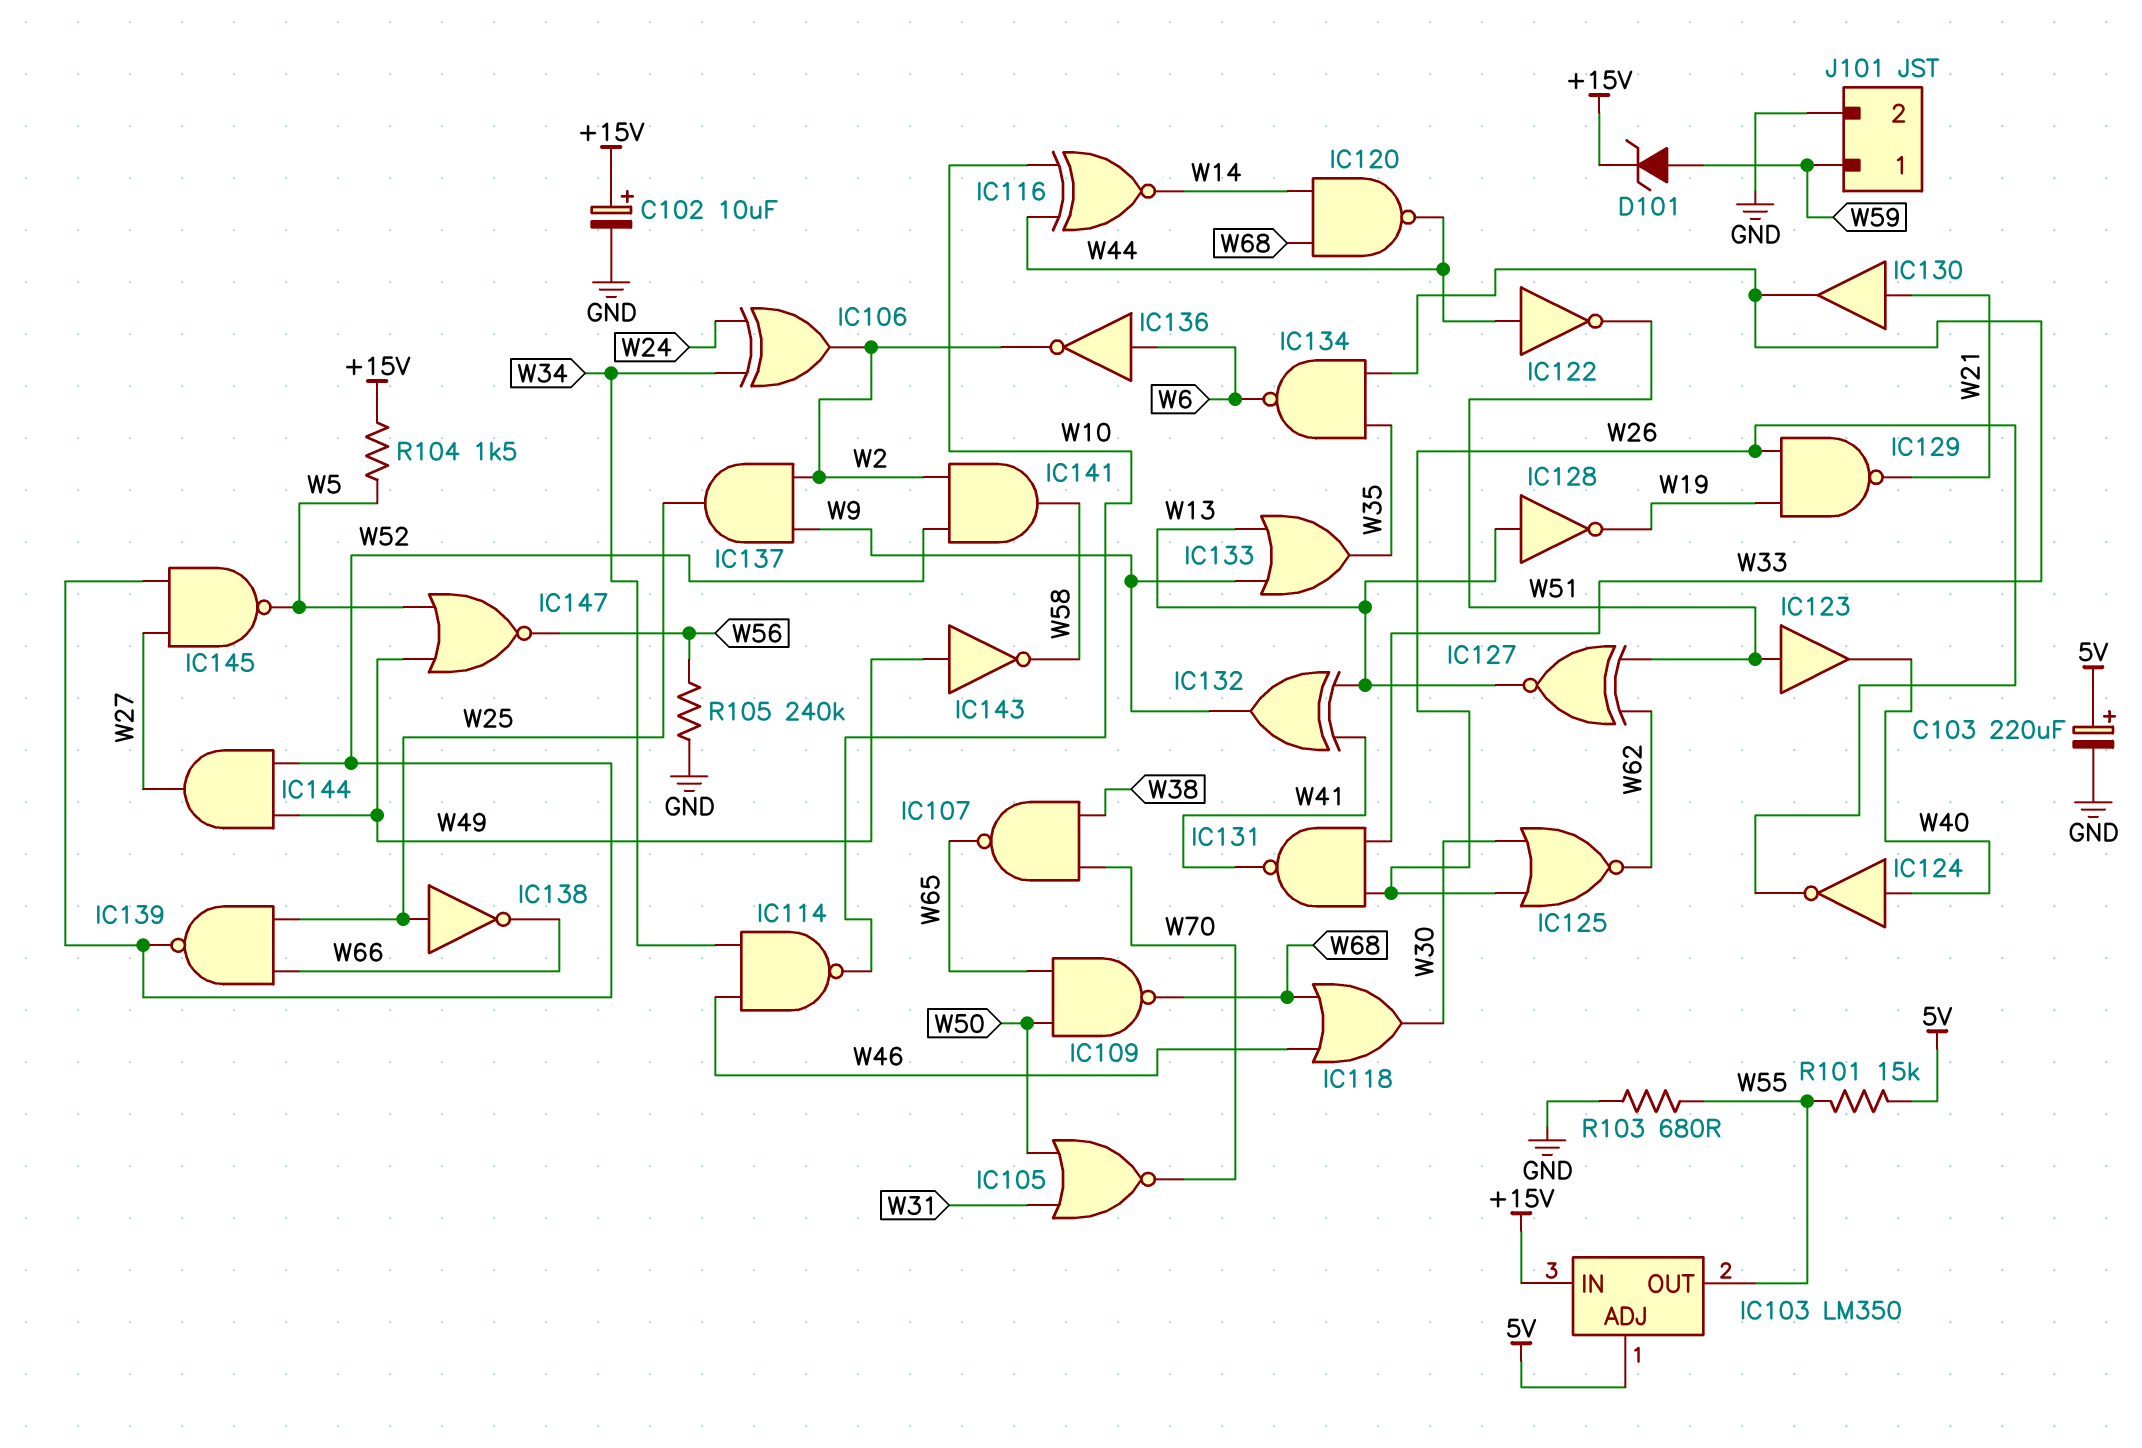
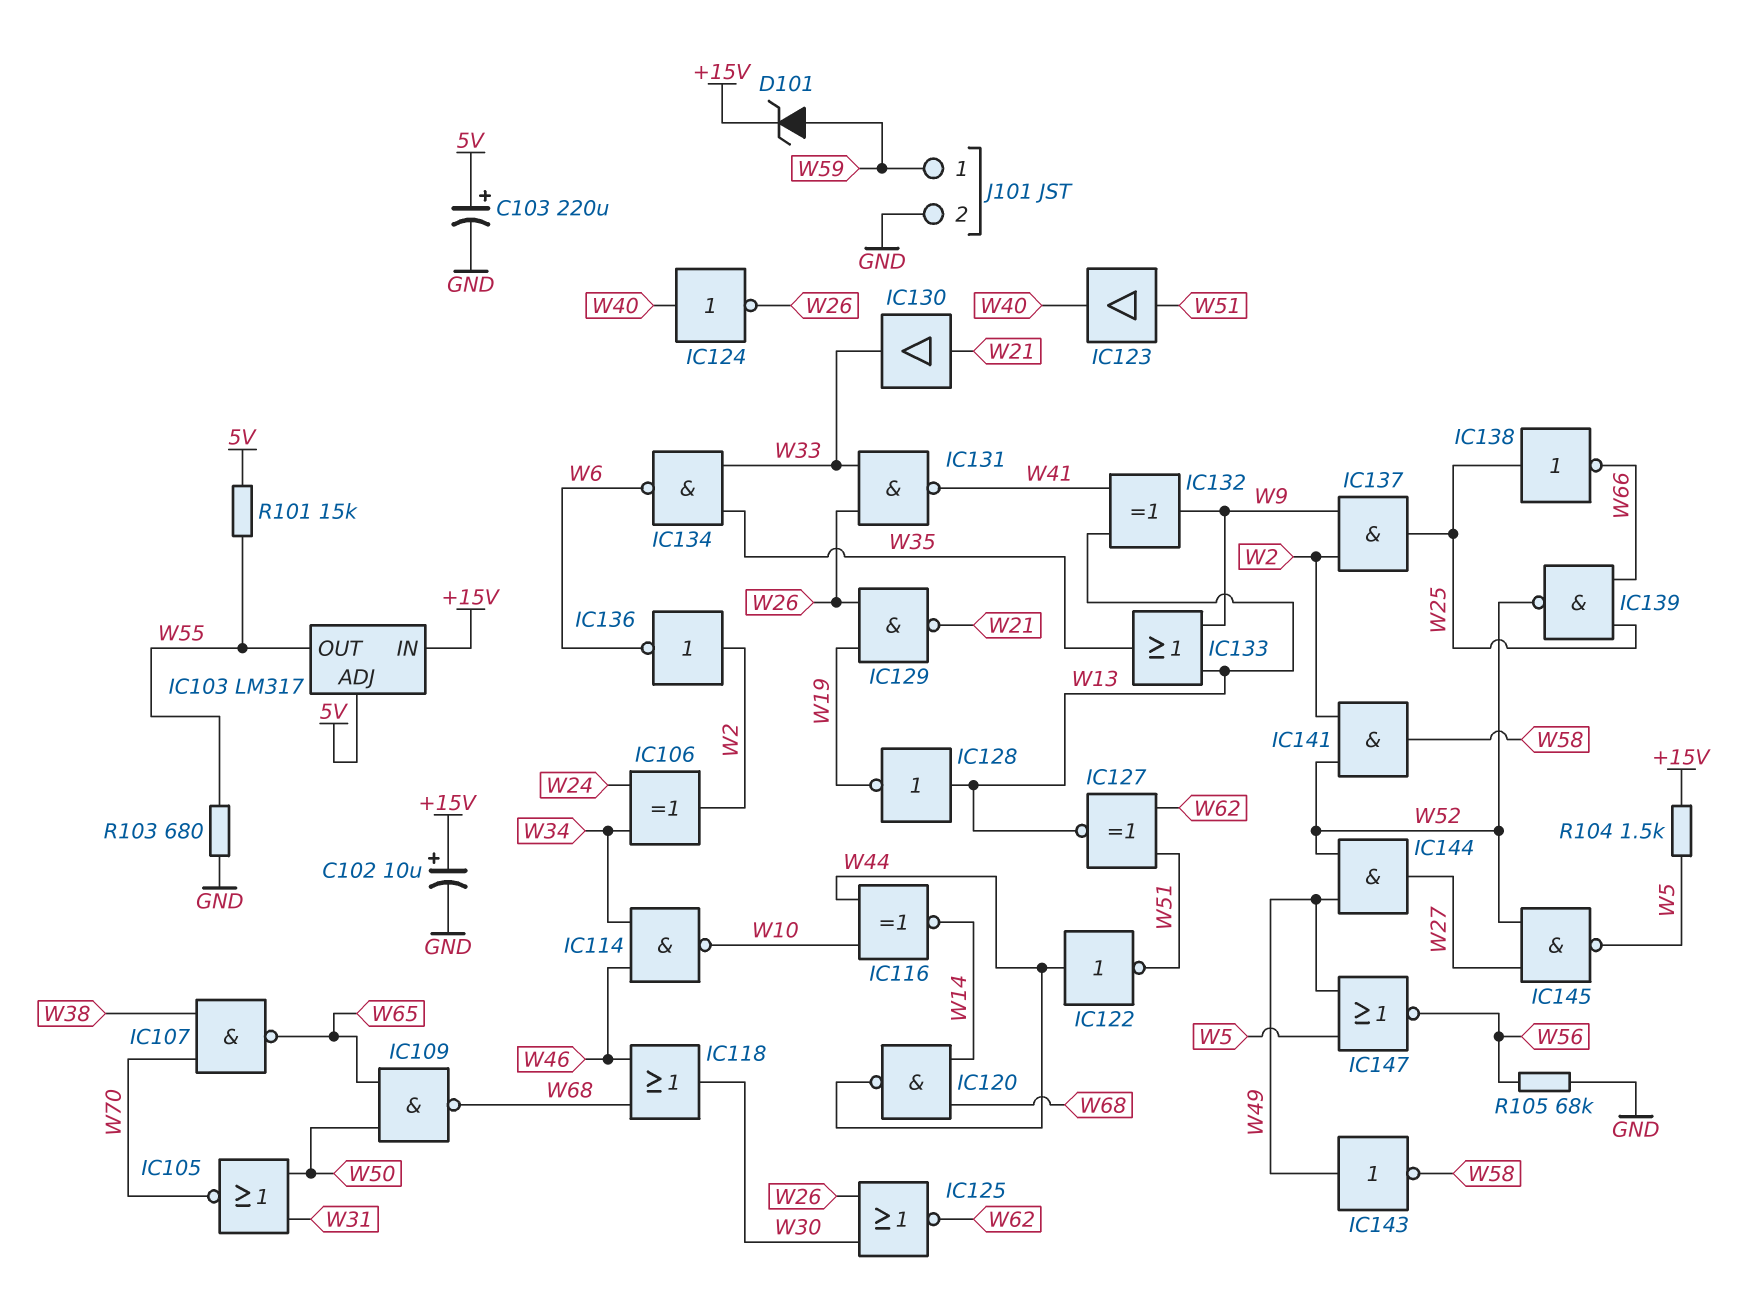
IC103: LM350 -> LM317
IC136: NOT (in W6, out W2) -> NOT (in W2, out W6)
R105: 240k (GND, W56) -> 68k (GND, W56)

